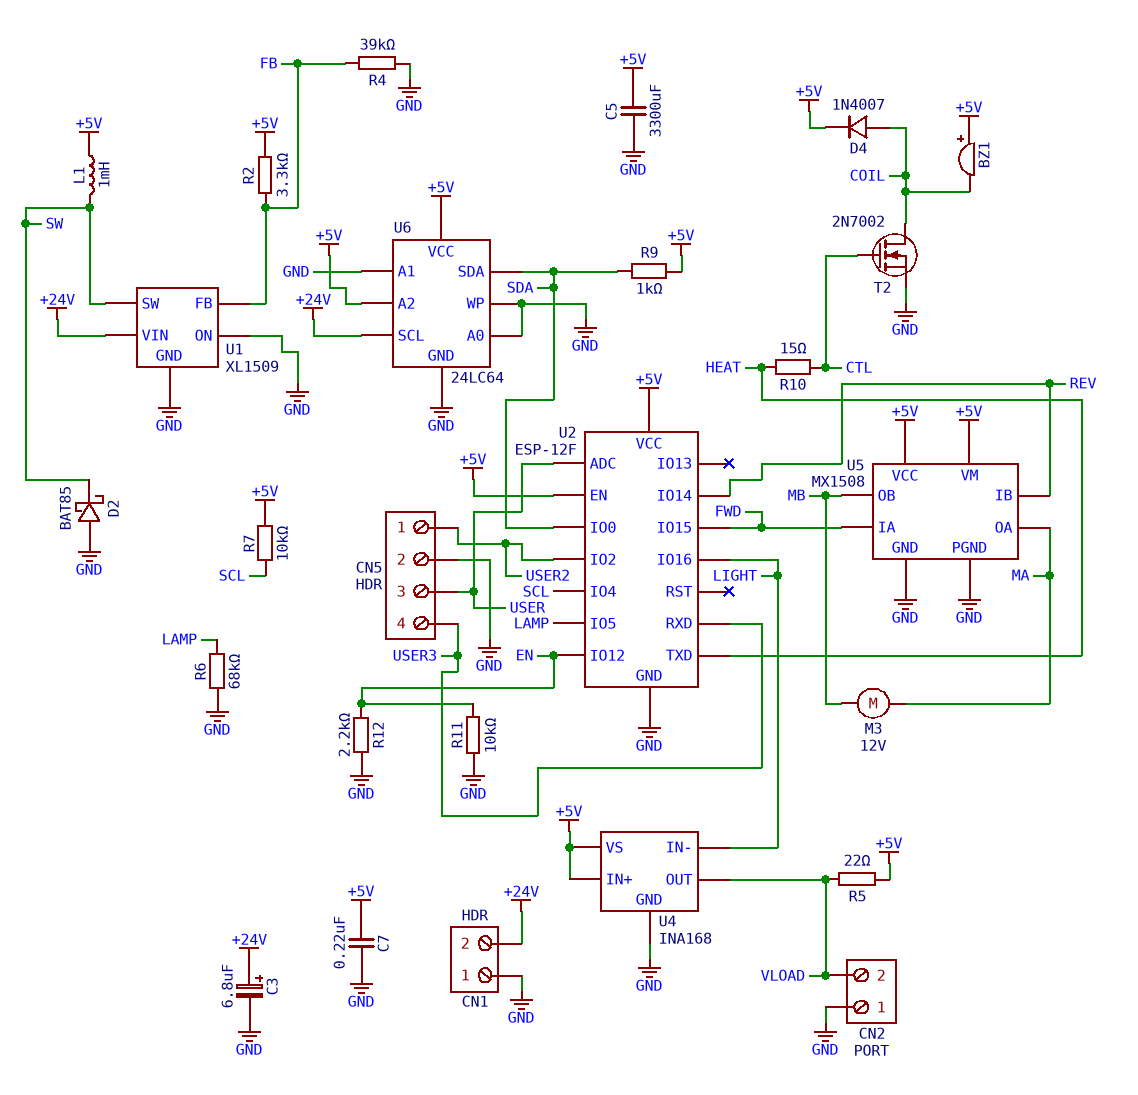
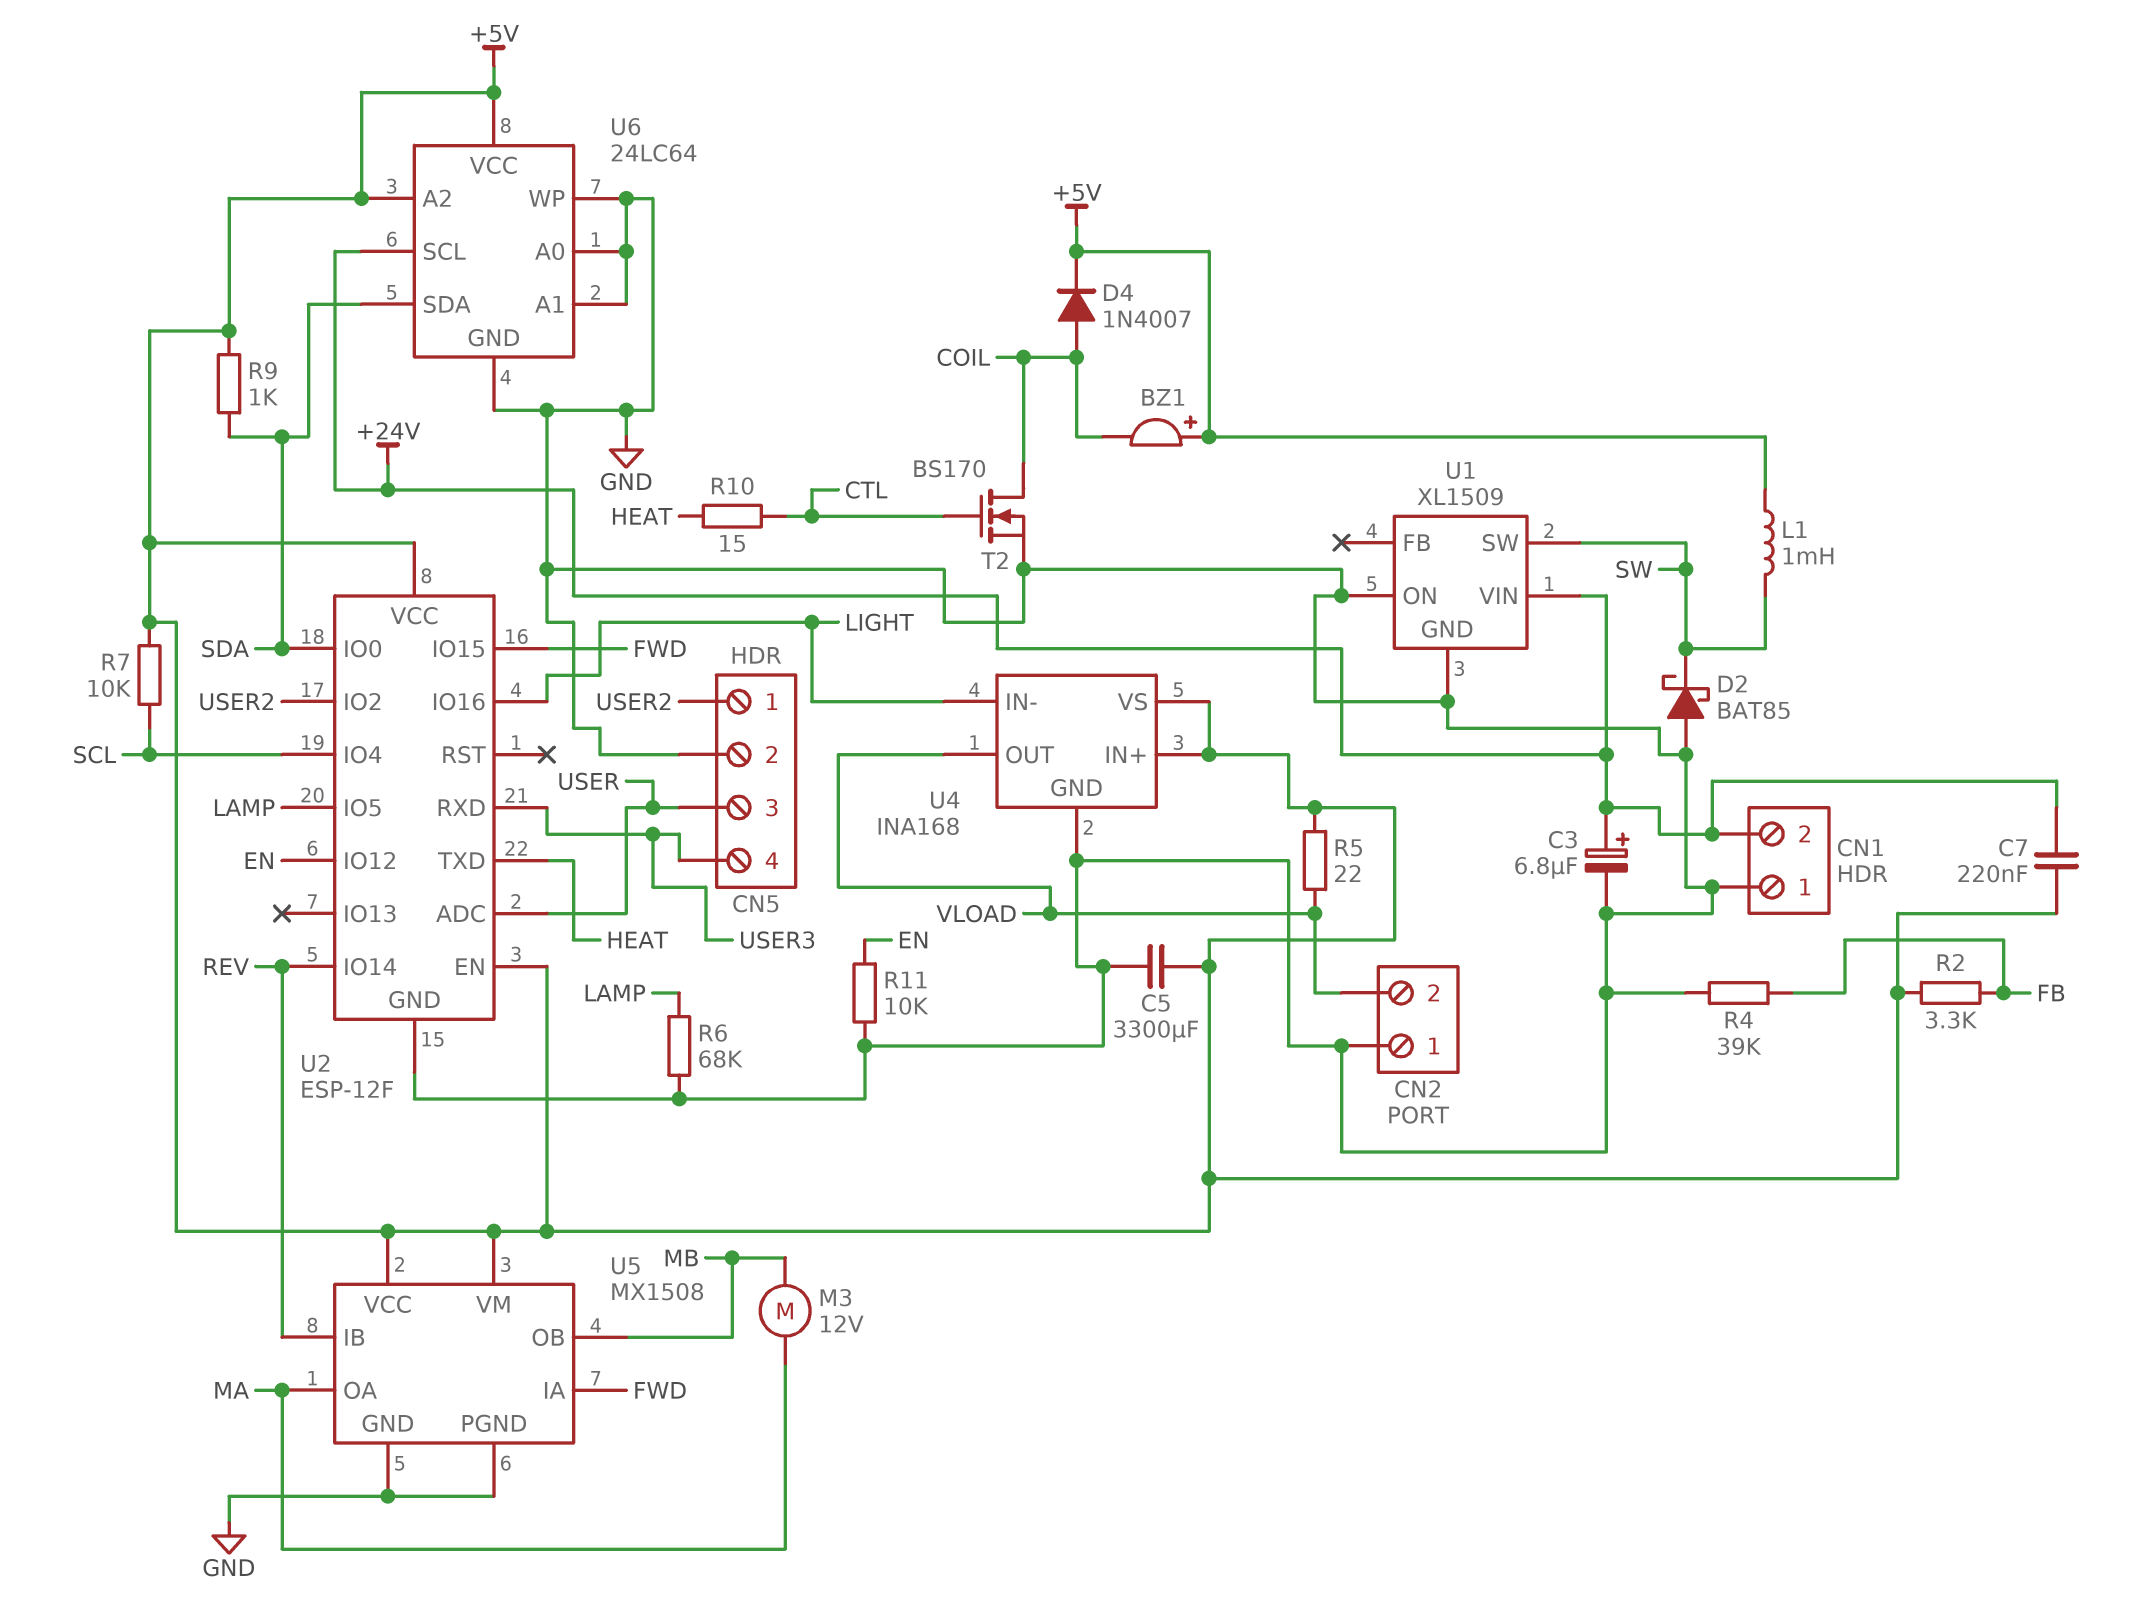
C7: 220nF (+5V, GND) -> 220nF (+5V, +24V)
R12: 2.2k (EN, GND) -> none
T2: NMOS 2N7002 (G CTL, D COIL, S GND) -> NMOS BS170 (G CTL, D COIL, S GND)
U1 pin FB: FB -> none

